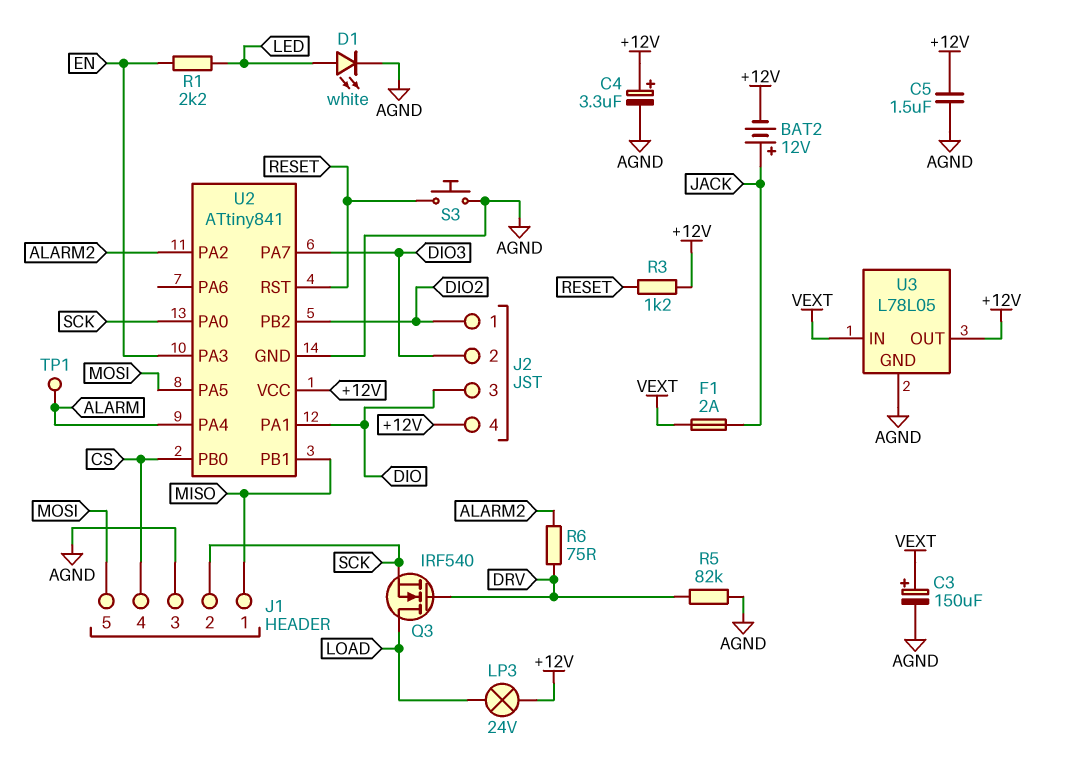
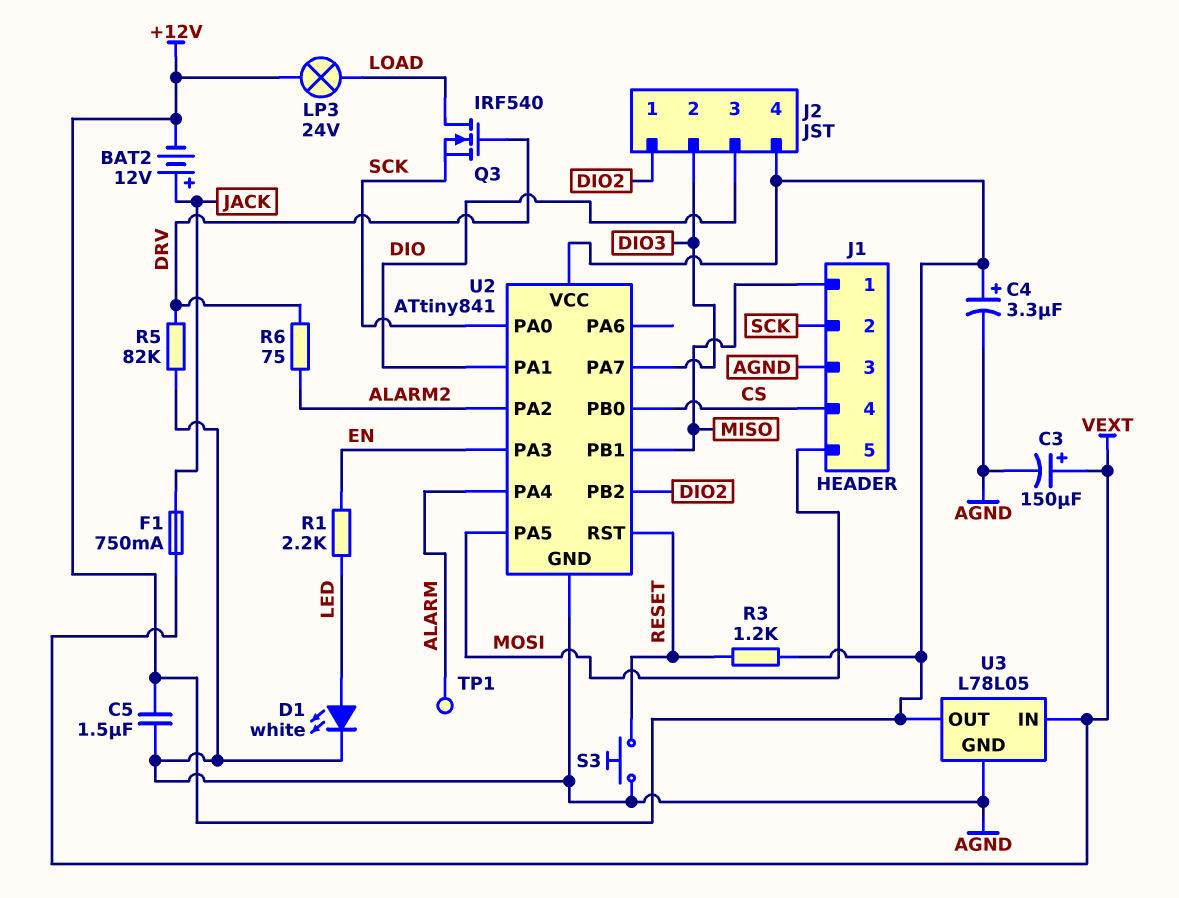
F1: 2A (JACK, VEXT) -> 750mA (JACK, VEXT)

